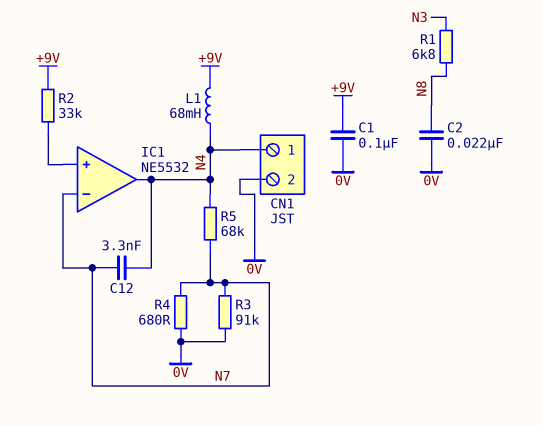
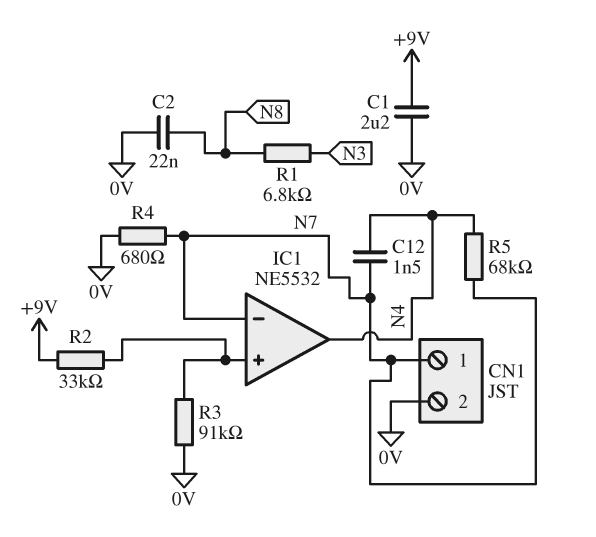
C1: 100nF (+9V, 0V) -> 2.2uF (+9V, 0V)
C12: 3.3nF (N4, N7) -> 1.5nF (N4, N7)
CN1 pin 1: N4 -> N7
L1: 68mH (+9V, N4) -> none
R3: 91k (0V, N7) -> 91k (0V, IC1/in+)

